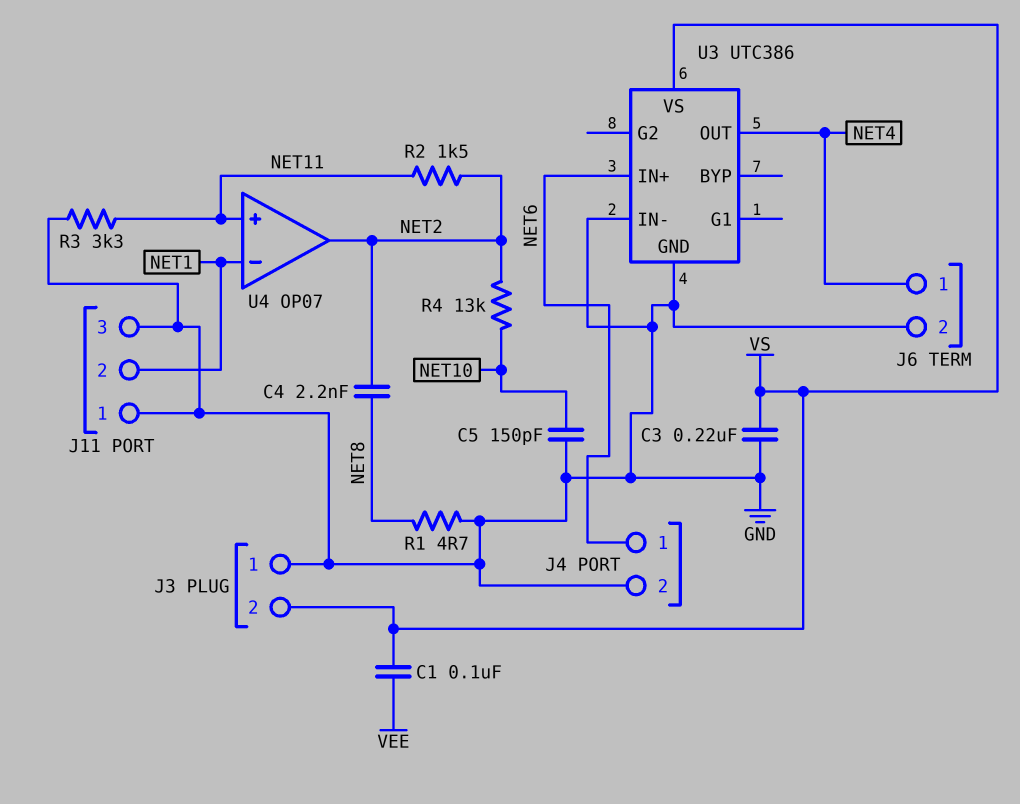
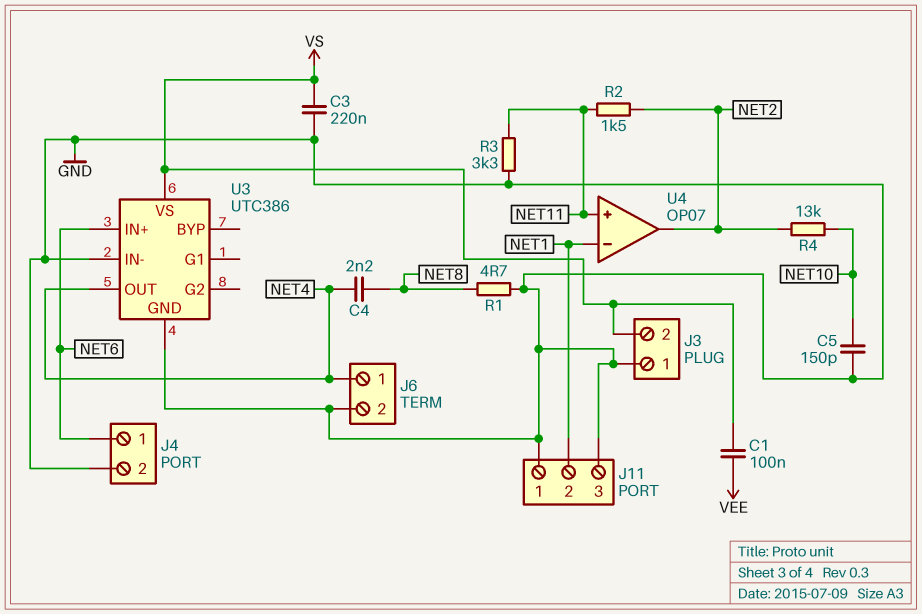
C4: 2.2nF (NET2, NET8) -> 2.2nF (NET4, NET8)

